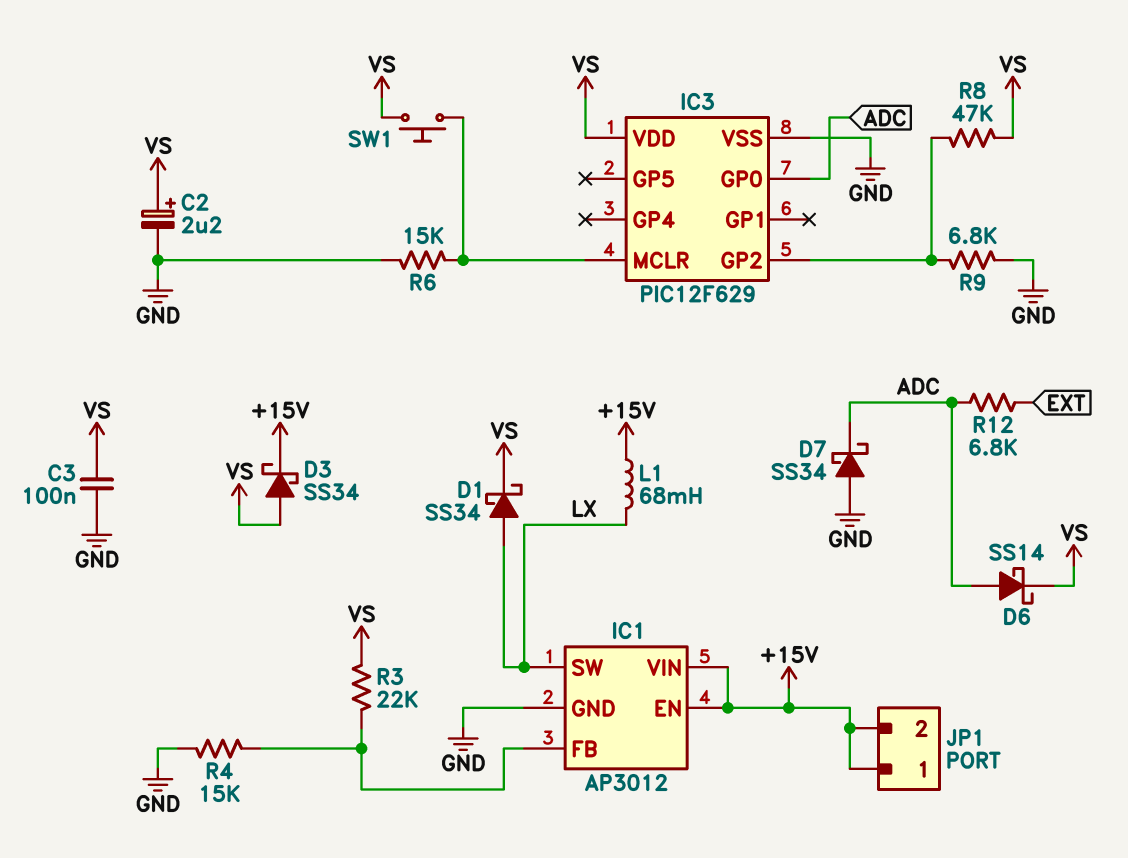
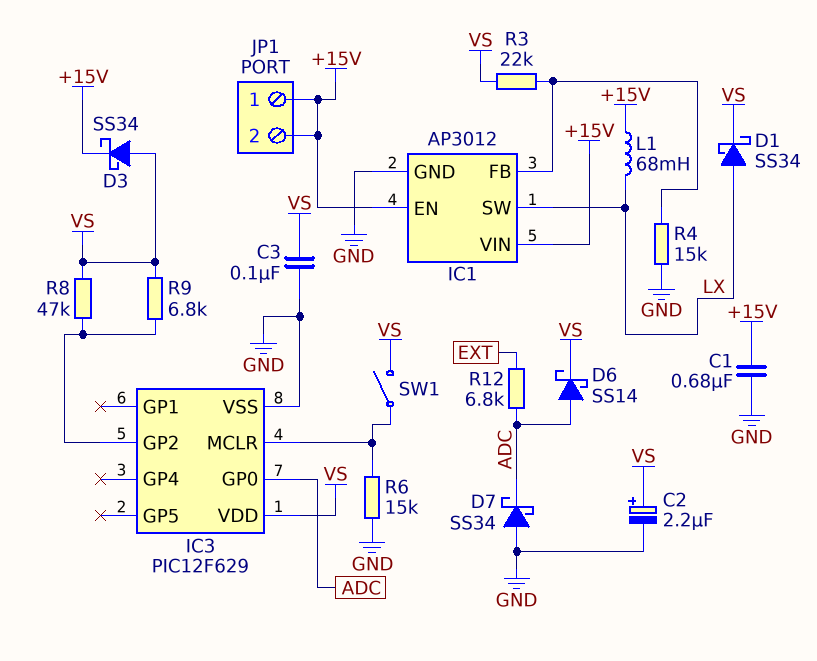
C1: none -> 680nF (+15V, GND)
R9: 6.8k (GND, IC3/GP2) -> 6.8k (IC3/GP2, VS)
SW1: button (IC3/MCLR, VS) -> switch (IC3/MCLR, VS)

